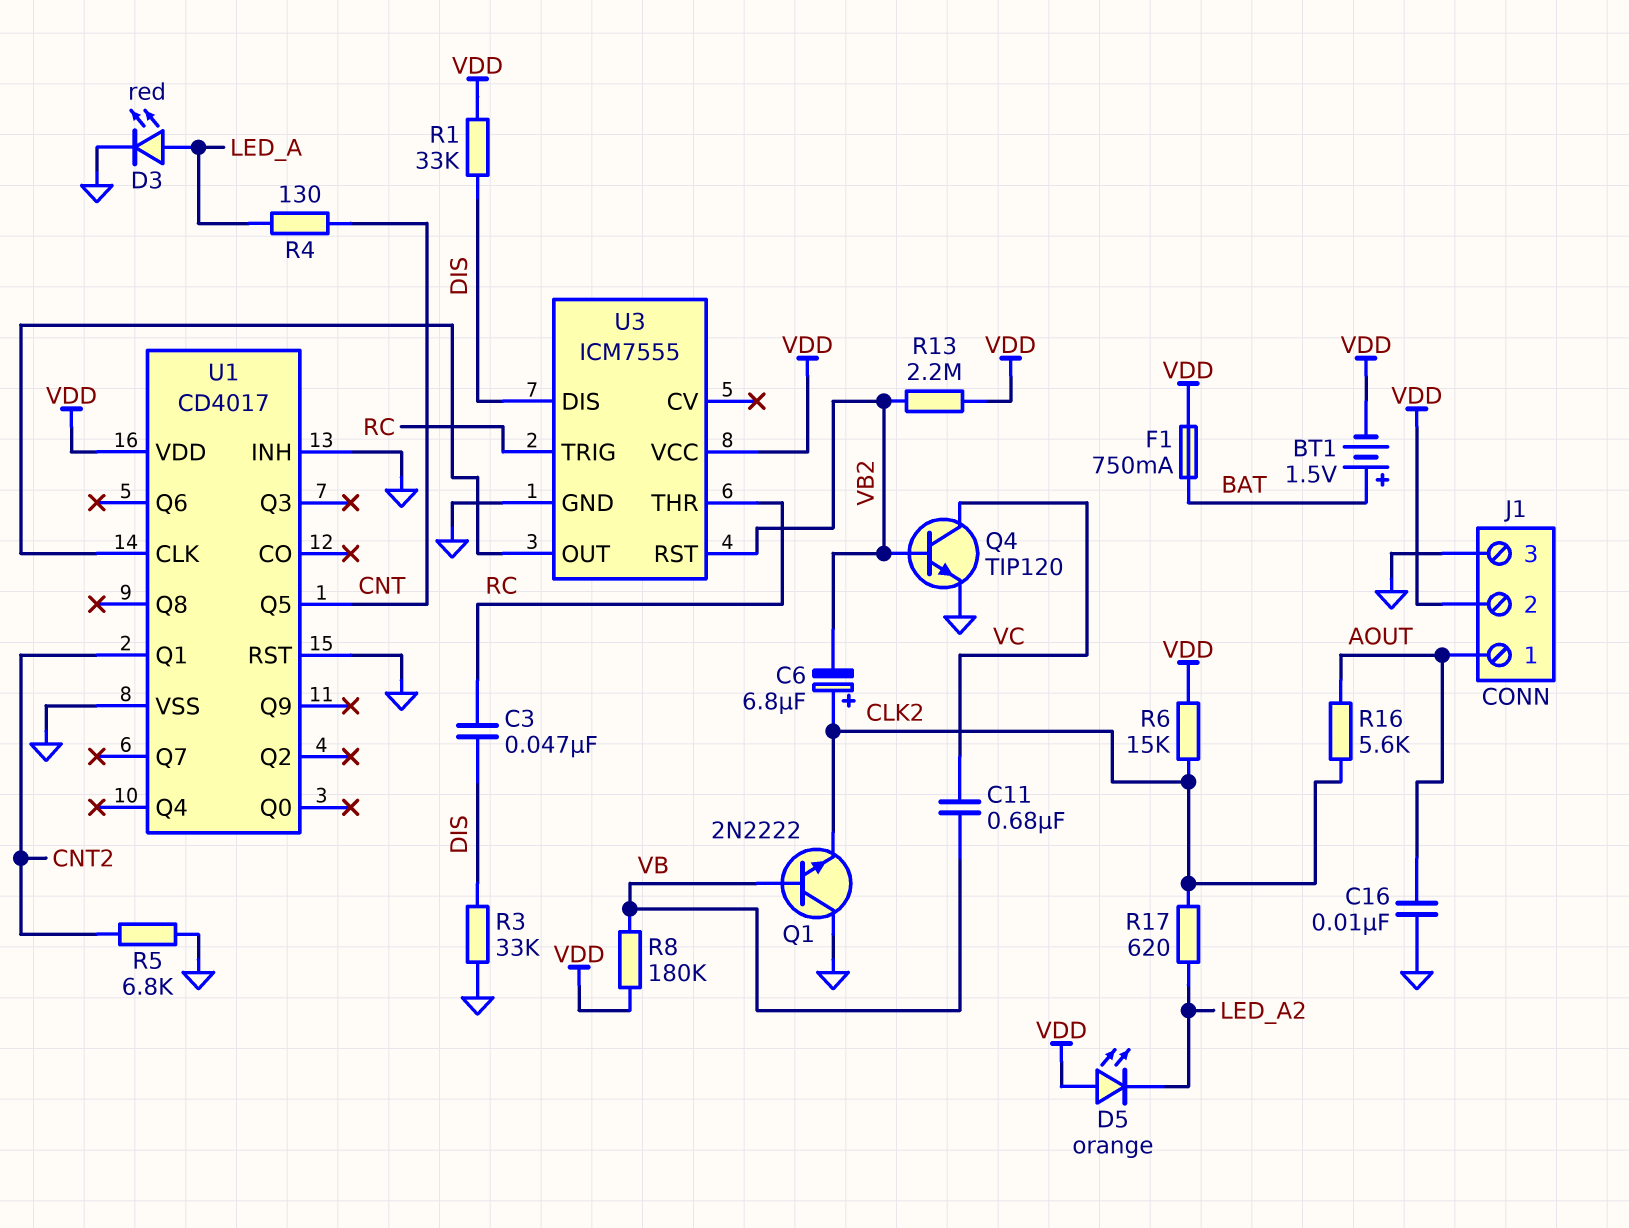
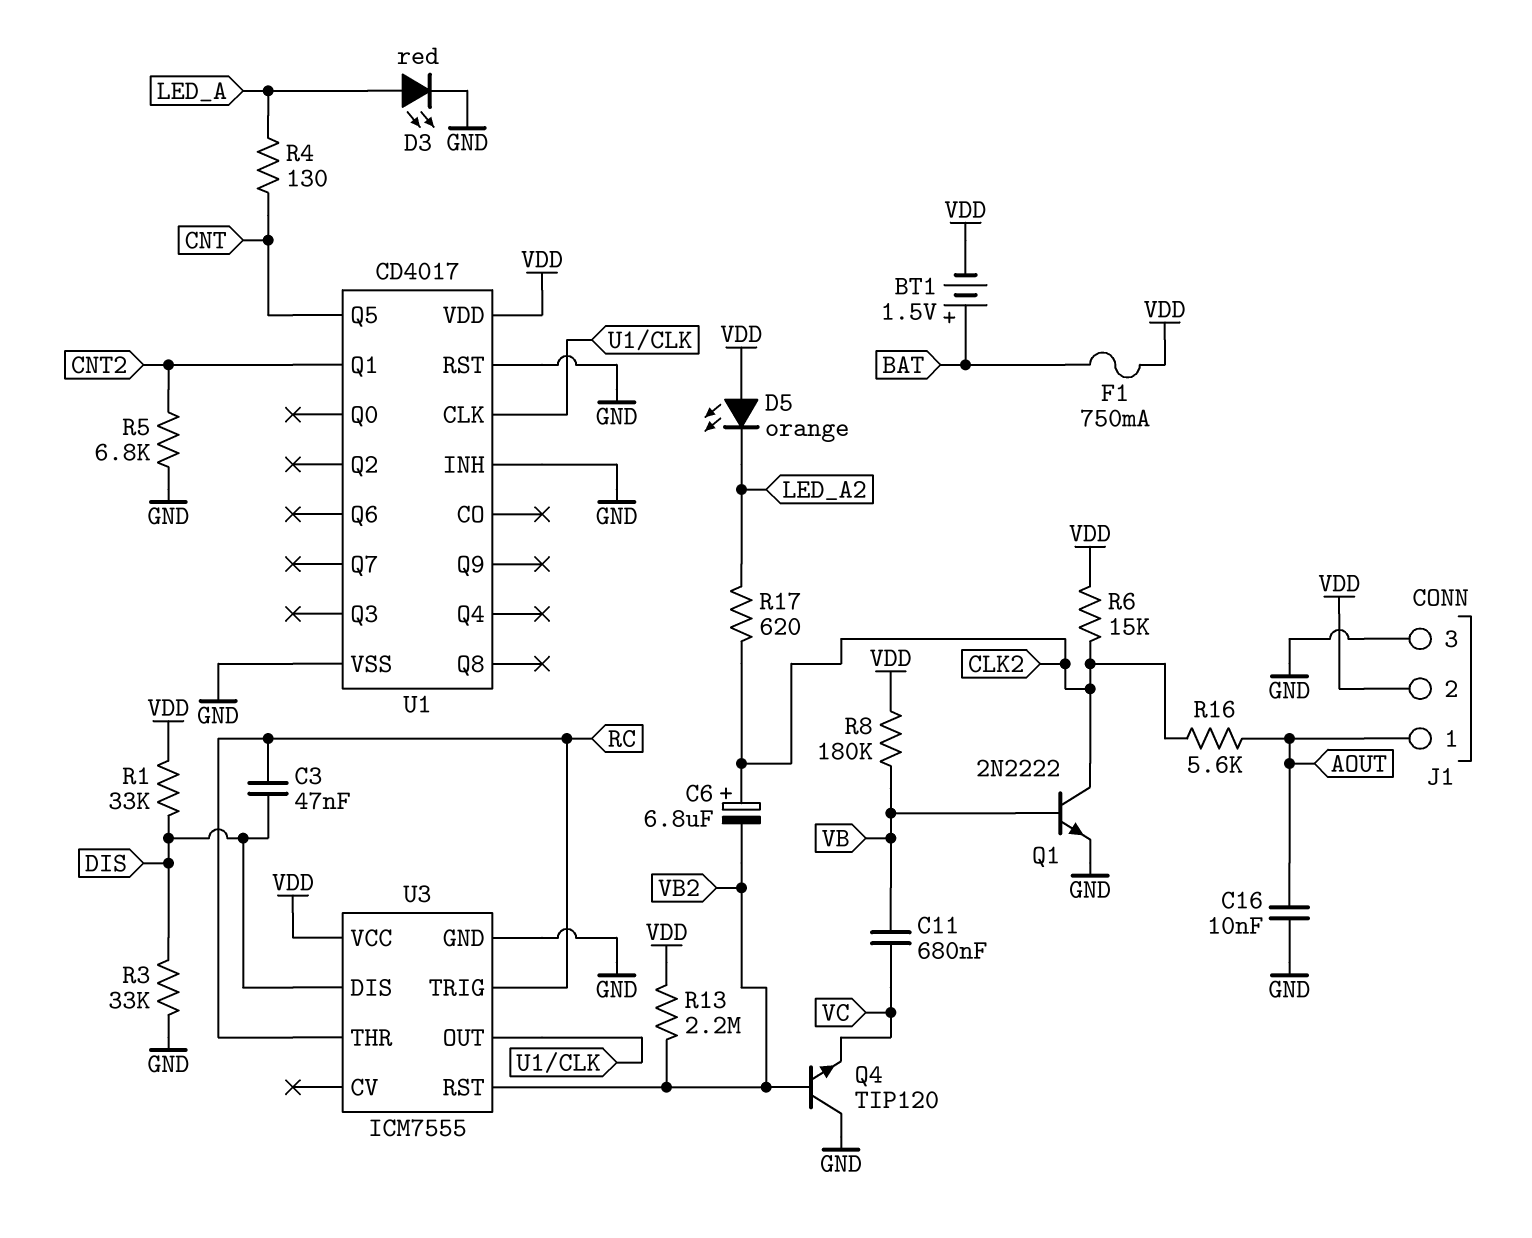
Q1: NPN 2N2222 (B VB, C GND, E CLK2) -> NPN 2N2222 (B VB, C CLK2, E GND)
Q4: NPN TIP120 (B VB2, C VC, E GND) -> NPN TIP120 (B VB2, C GND, E VC)

